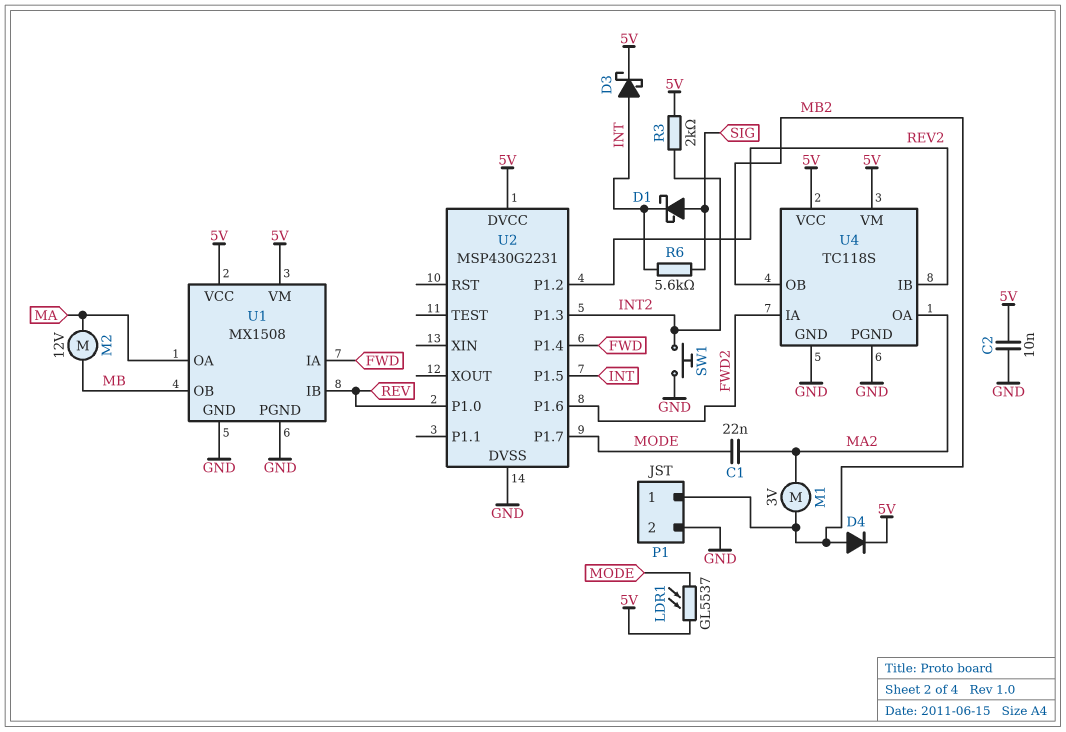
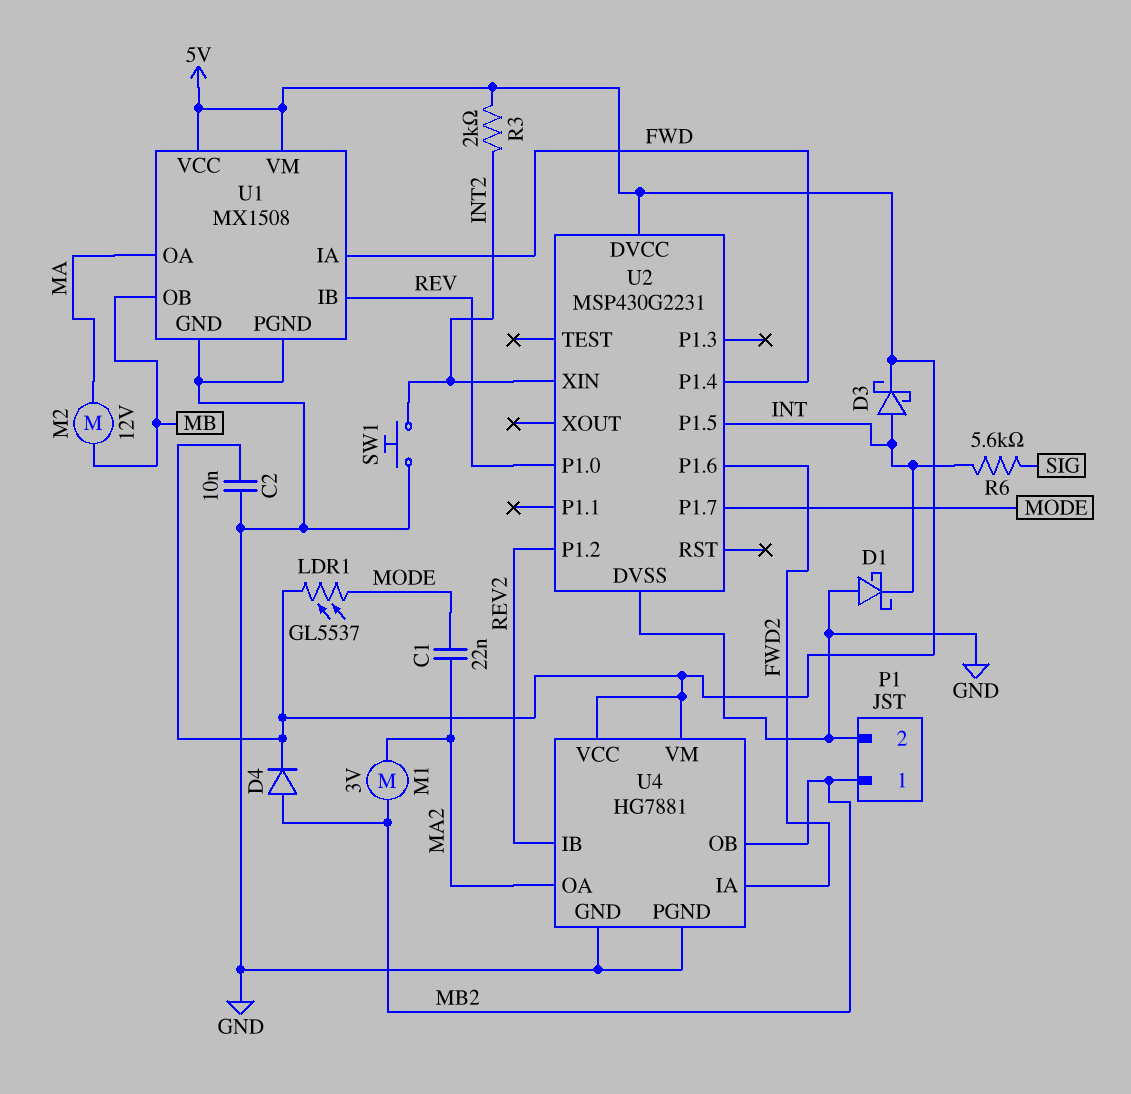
D1: schottky (A SIG, K INT) -> schottky (A GND, K INT)
U2 pin P1.3: INT2 -> none
U2 pin XIN: none -> INT2
U4: TC118S -> HG7881

